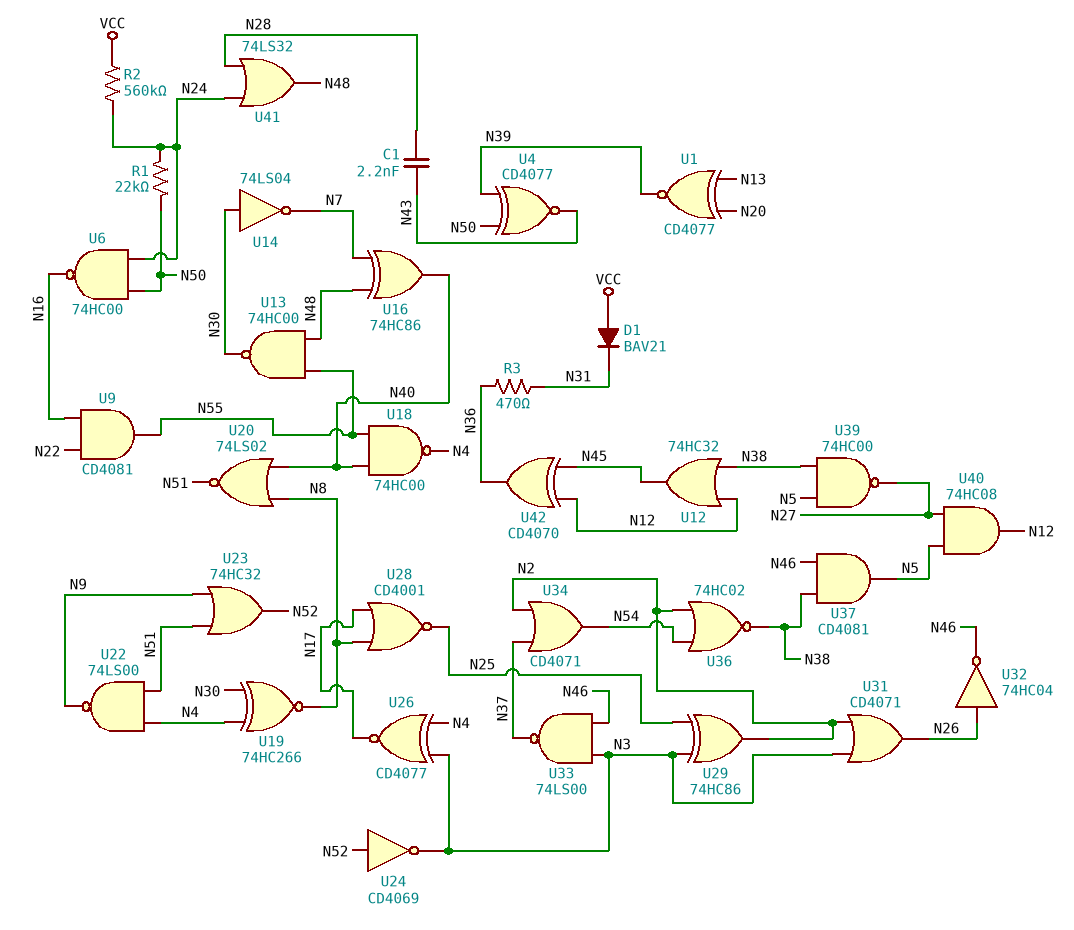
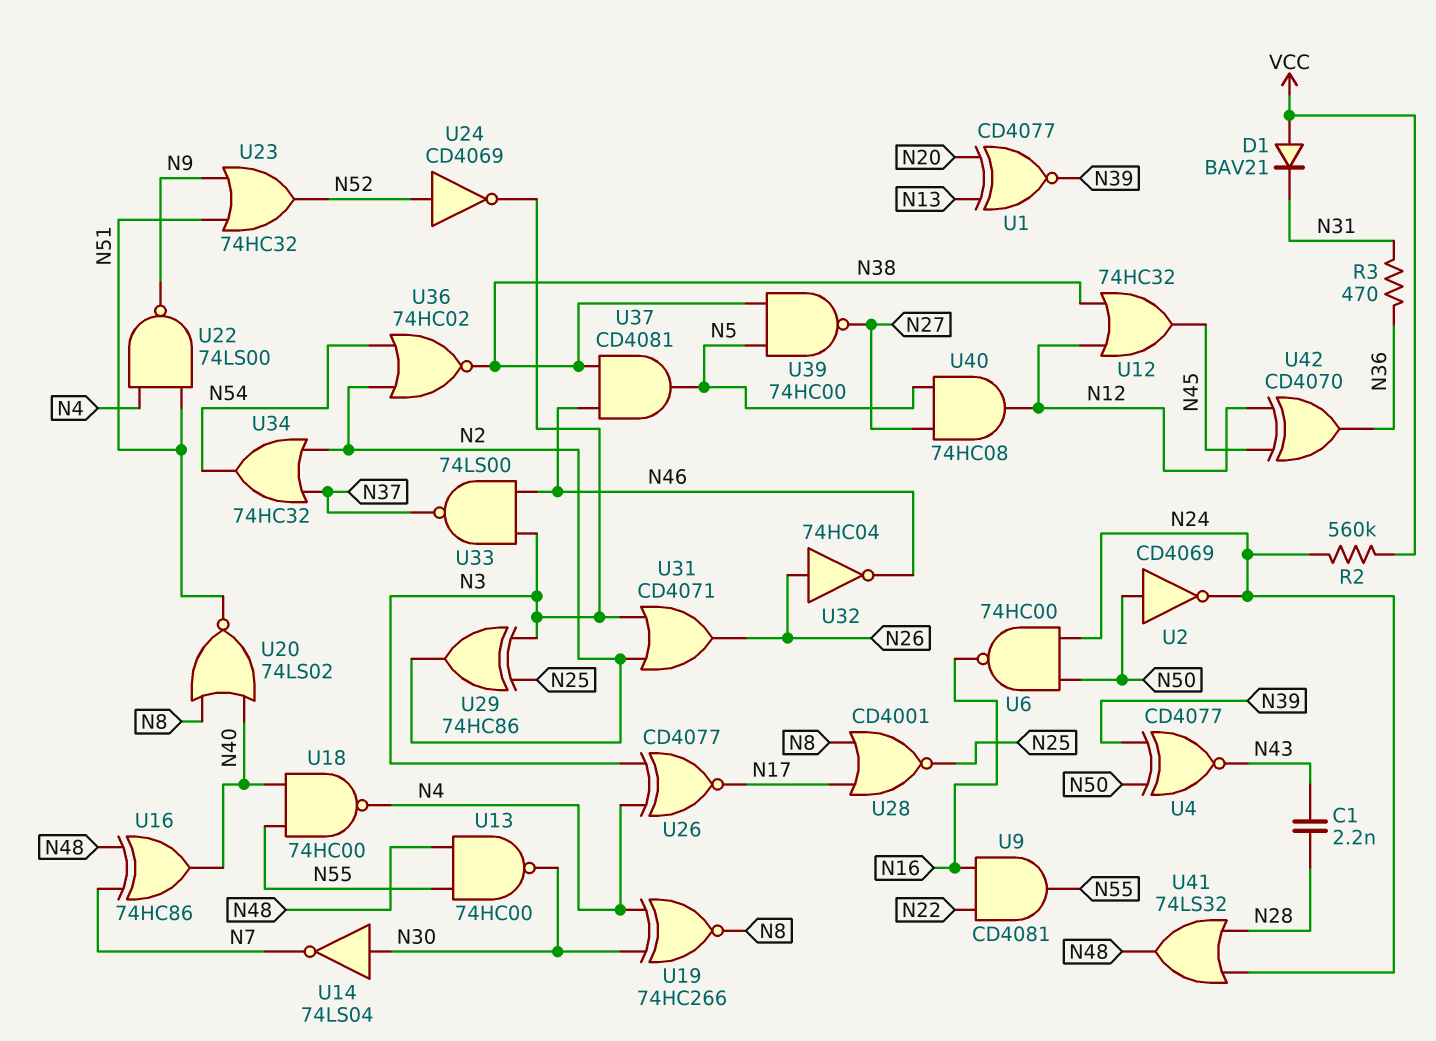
R1: 22k (N24, N50) -> none
U2: none -> NOT CD4069 (in N50, out N24)
U34: OR CD4071 (in N2, in N37, out N54) -> OR 74HC32 (in N2, in N37, out N54)

